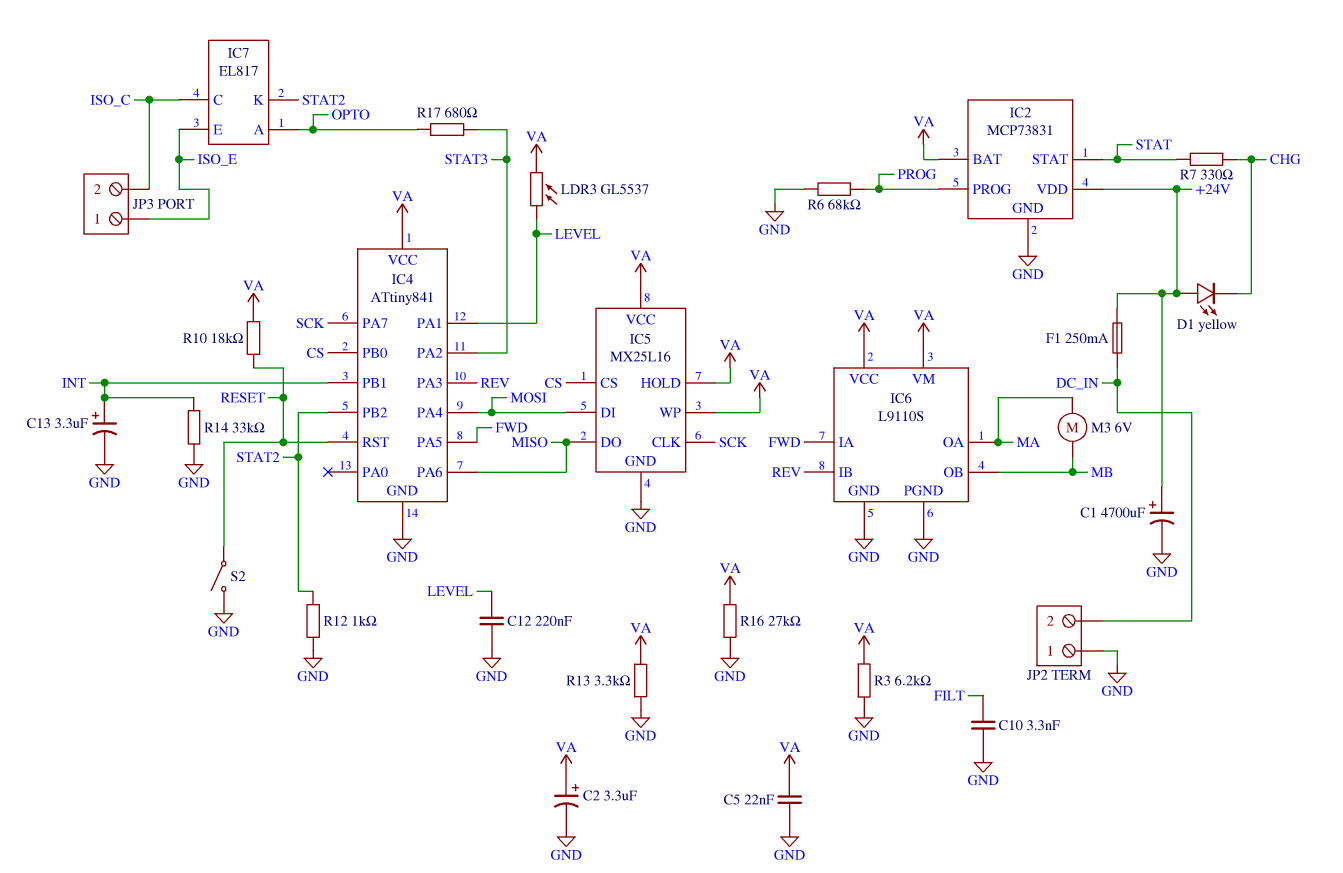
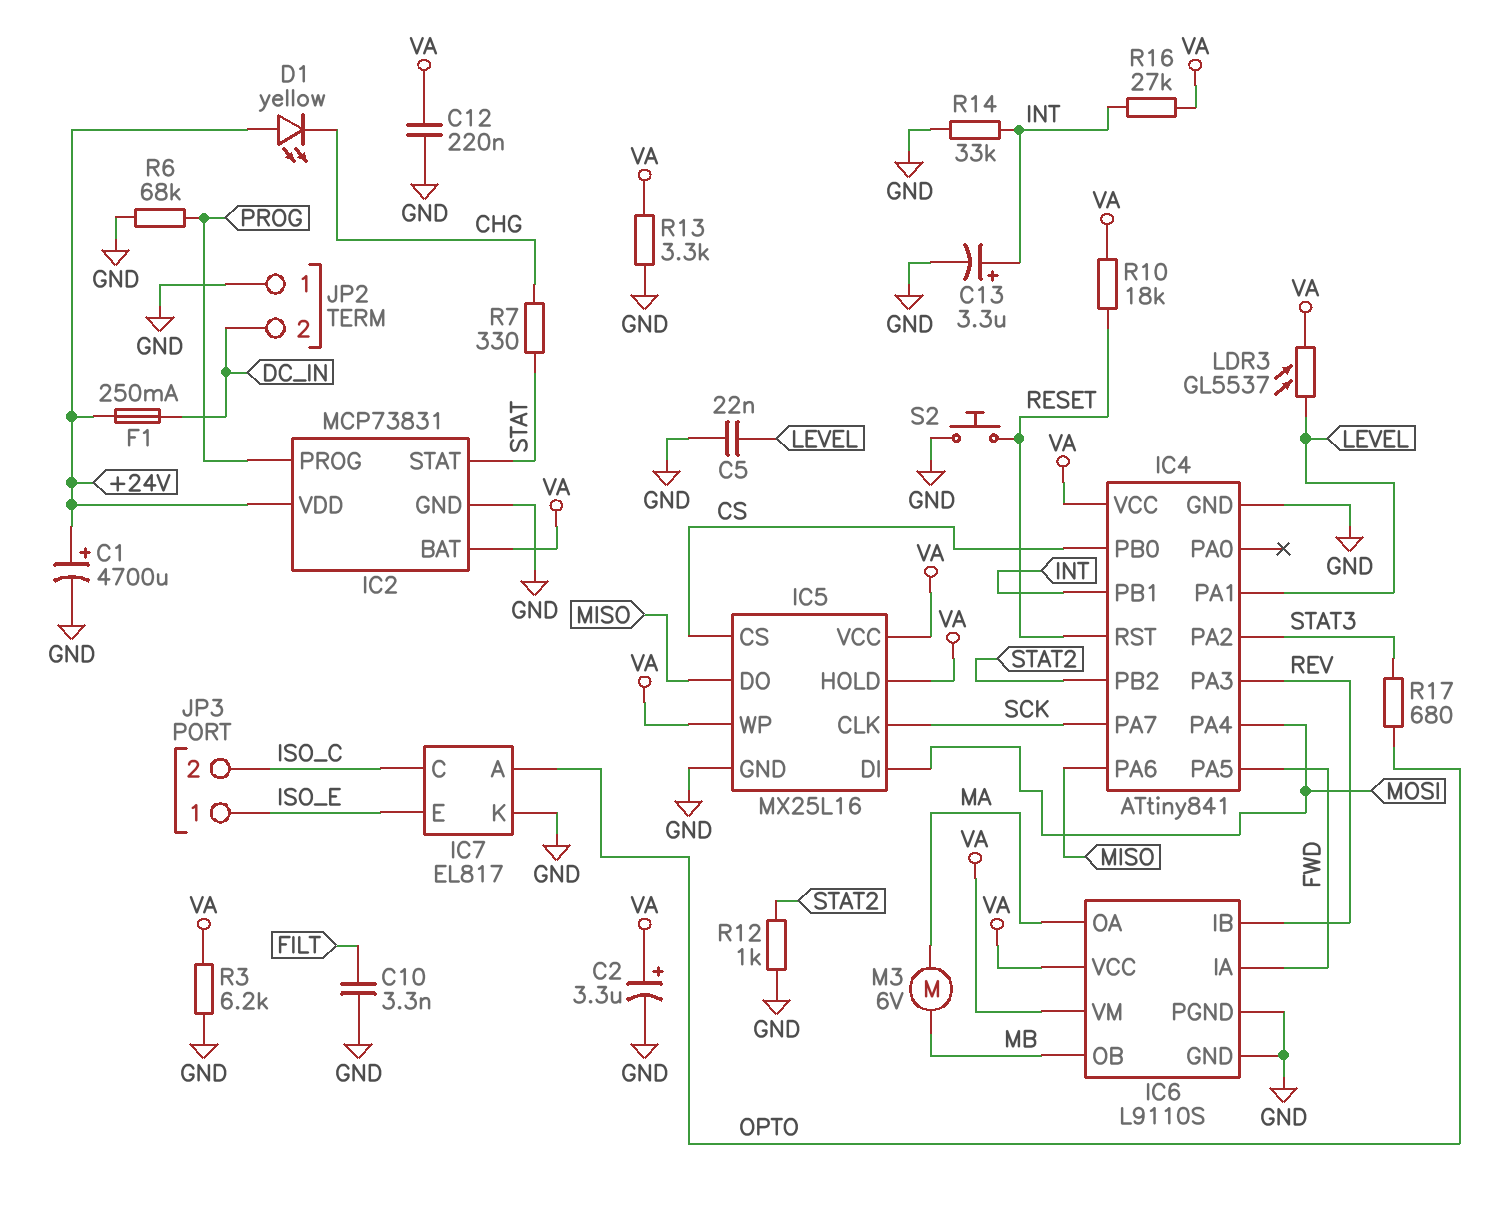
C5: 22nF (GND, VA) -> 22nF (GND, LEVEL)
C12: 220nF (GND, LEVEL) -> 220nF (GND, VA)
IC7 pin K: STAT2 -> GND
R16: 27k (GND, VA) -> 27k (INT, VA)
S2: switch (GND, RESET) -> button (GND, RESET)

